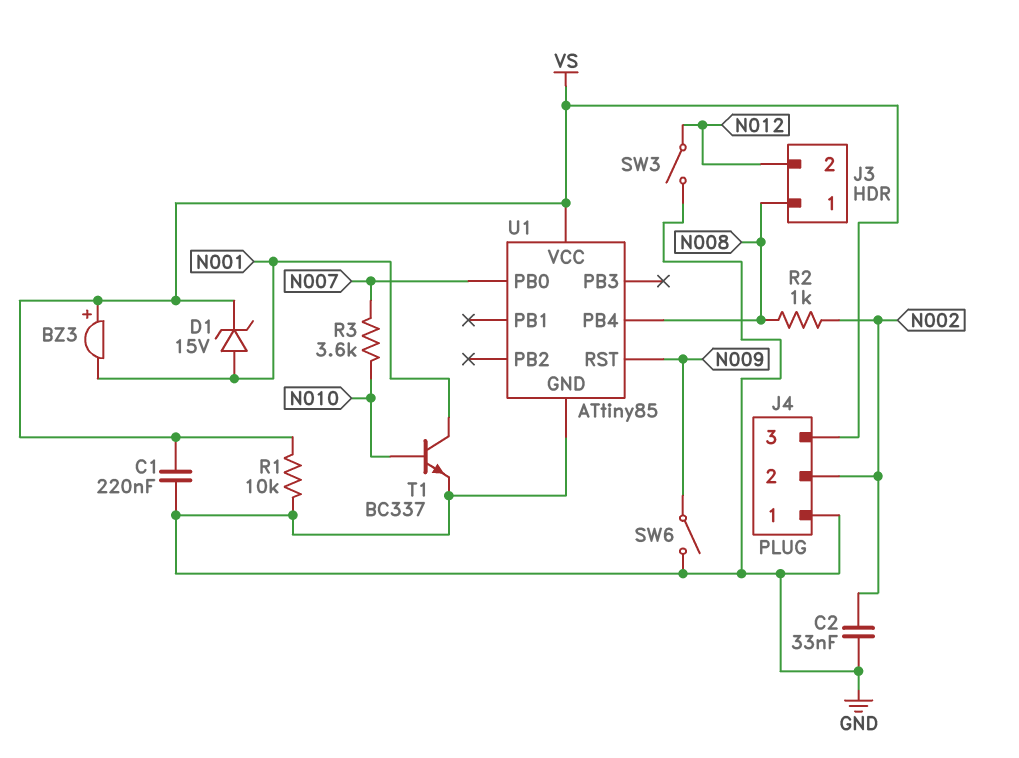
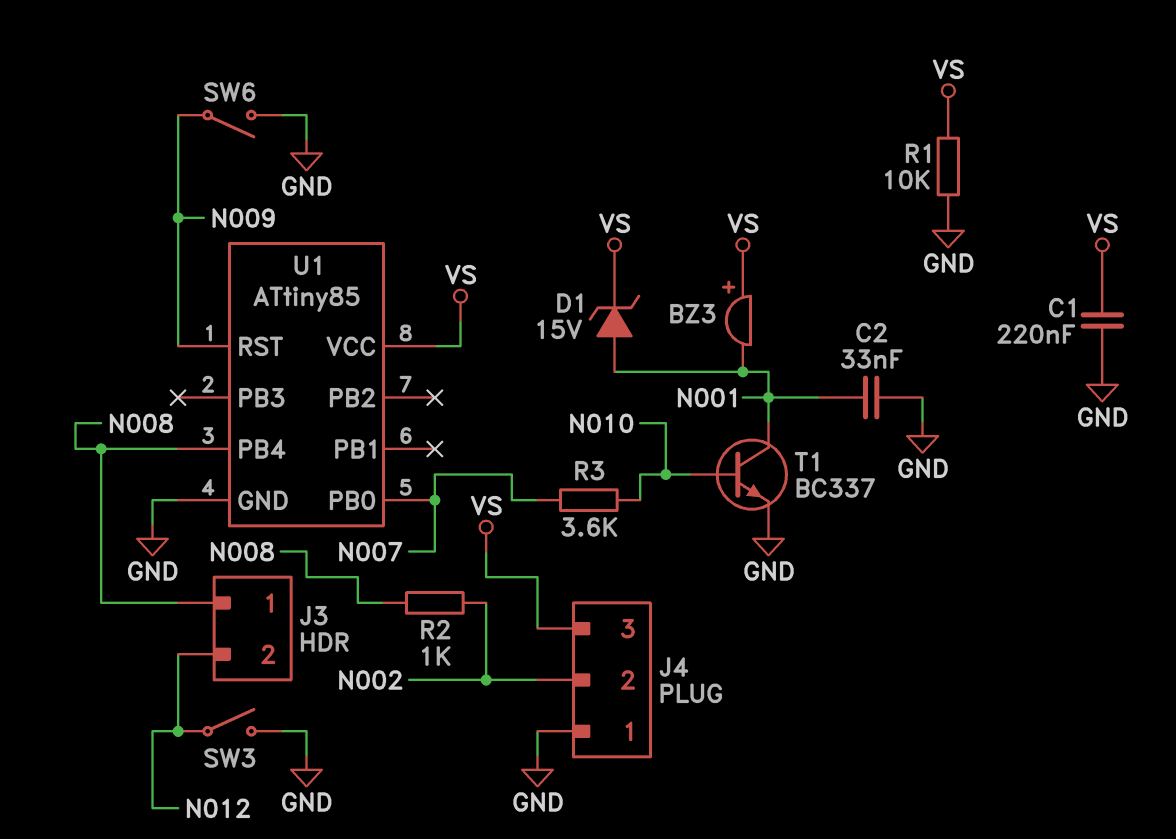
C2: 33nF (GND, N002) -> 33nF (GND, N001)

